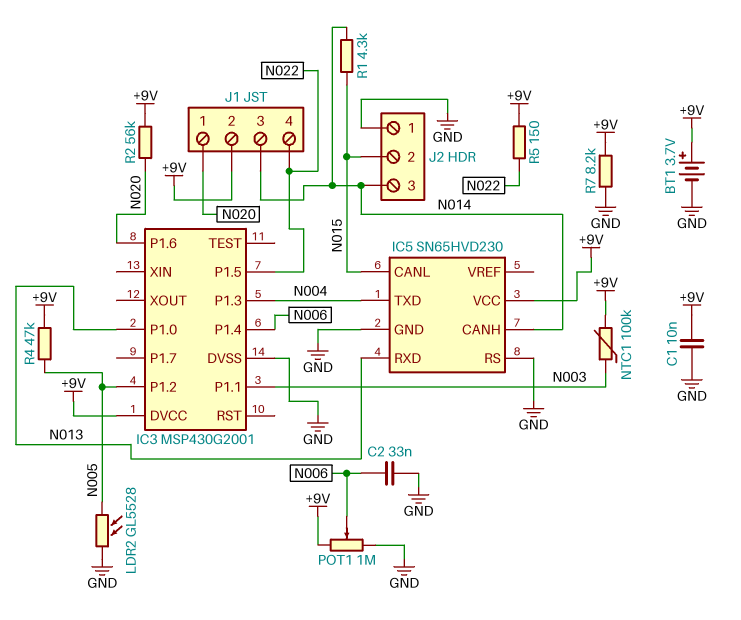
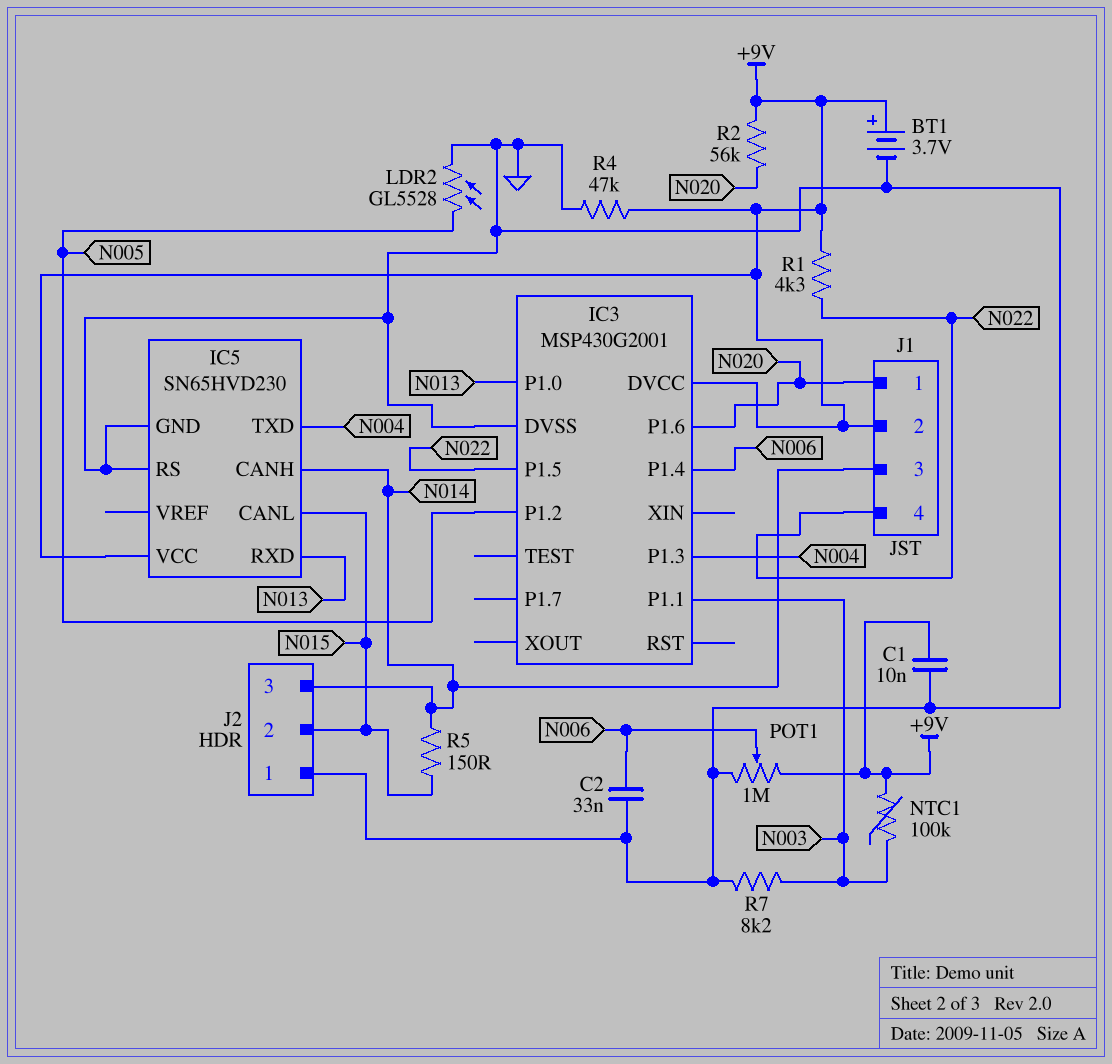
R1: 4.3k (N014, N015) -> 4.3k (+9V, N022)
R4: 47k (+9V, N005) -> 47k (+9V, GND)
R5: 150 (+9V, N022) -> 150 (N014, N015)
R7: 8.2k (+9V, GND) -> 8.2k (GND, N003)

